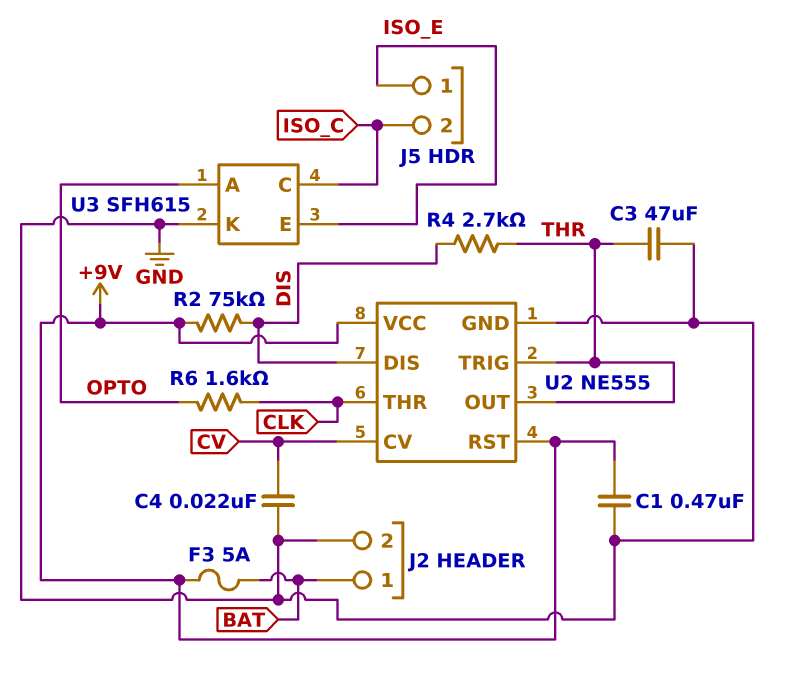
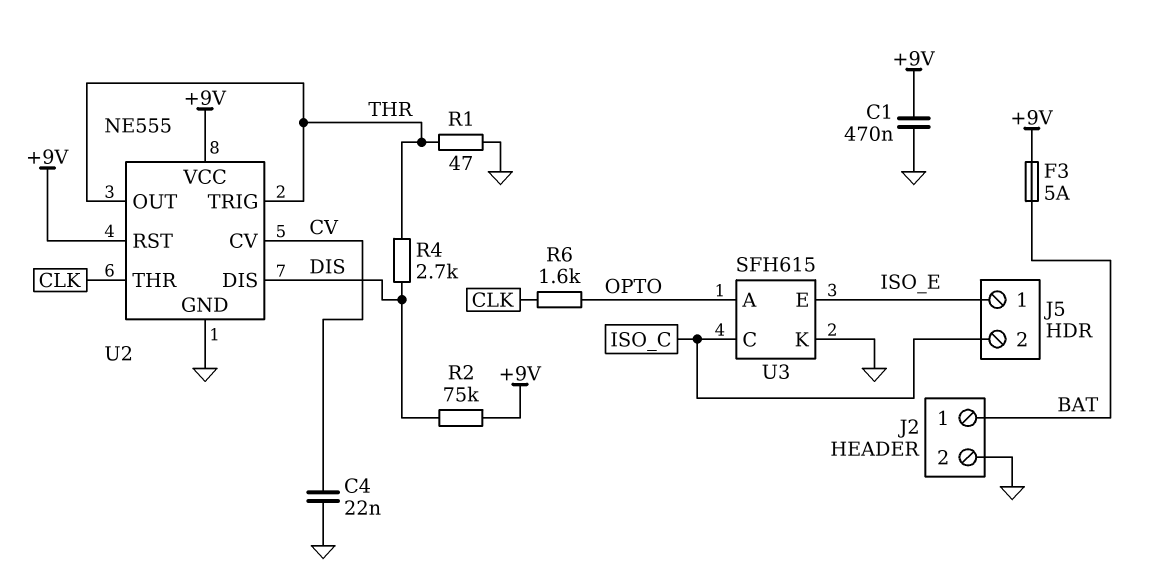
C3: 47uF (GND, THR) -> none
R1: none -> 47 (GND, THR)

